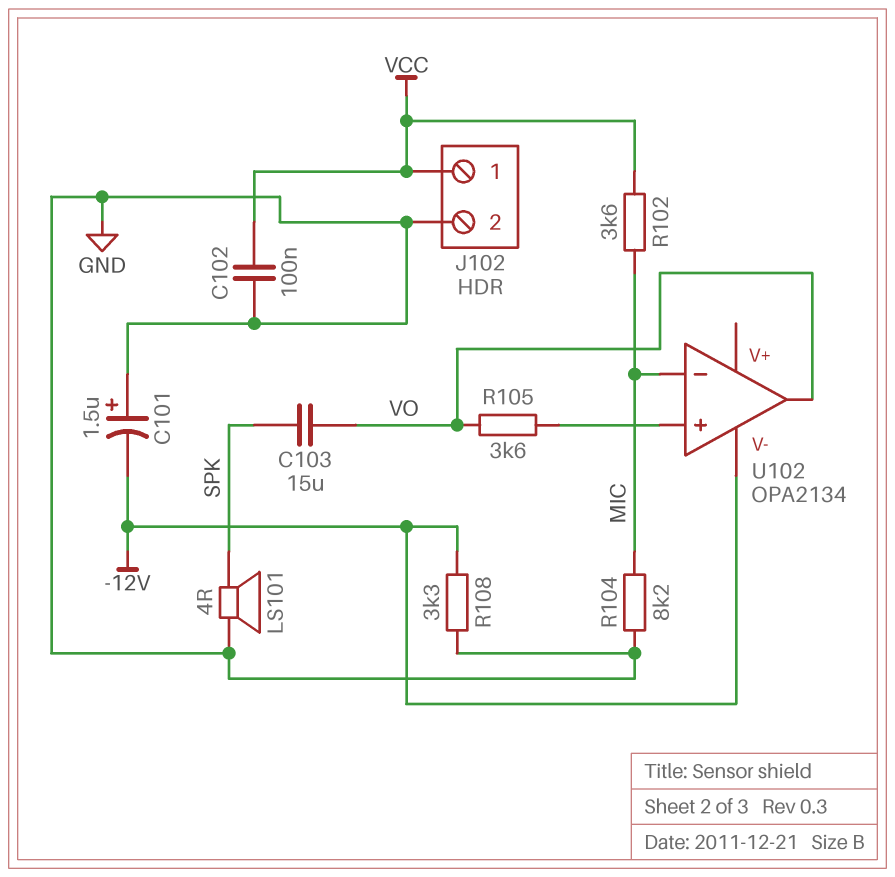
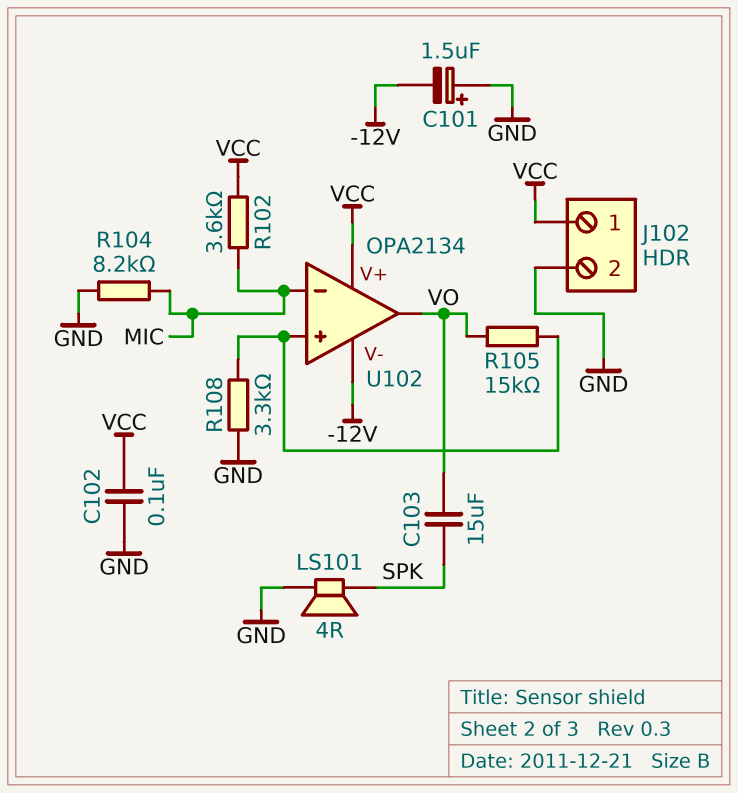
R105: 3.6k (U102/in+, VO) -> 15k (U102/in+, VO)
R108: 3.3k (-12V, GND) -> 3.3k (GND, U102/in+)
U102 pin V+: none -> VCC

